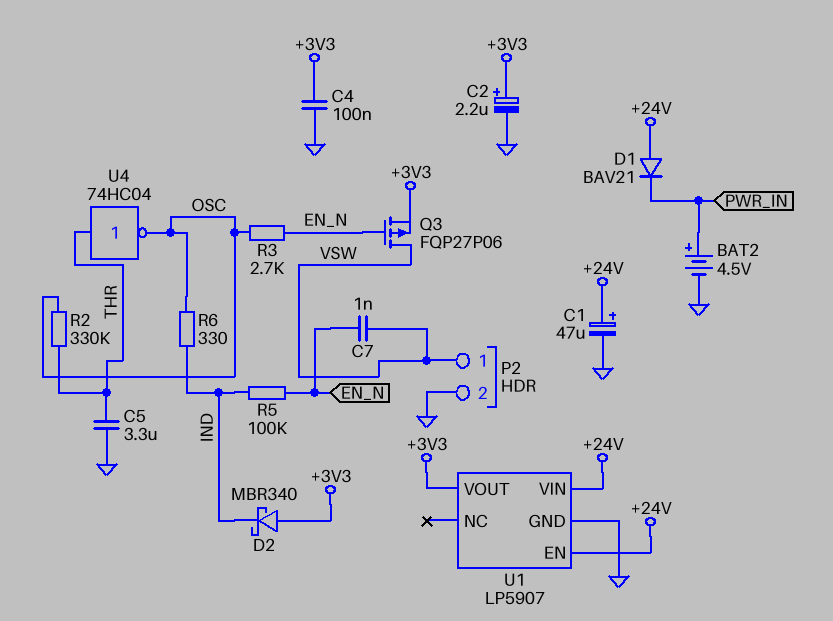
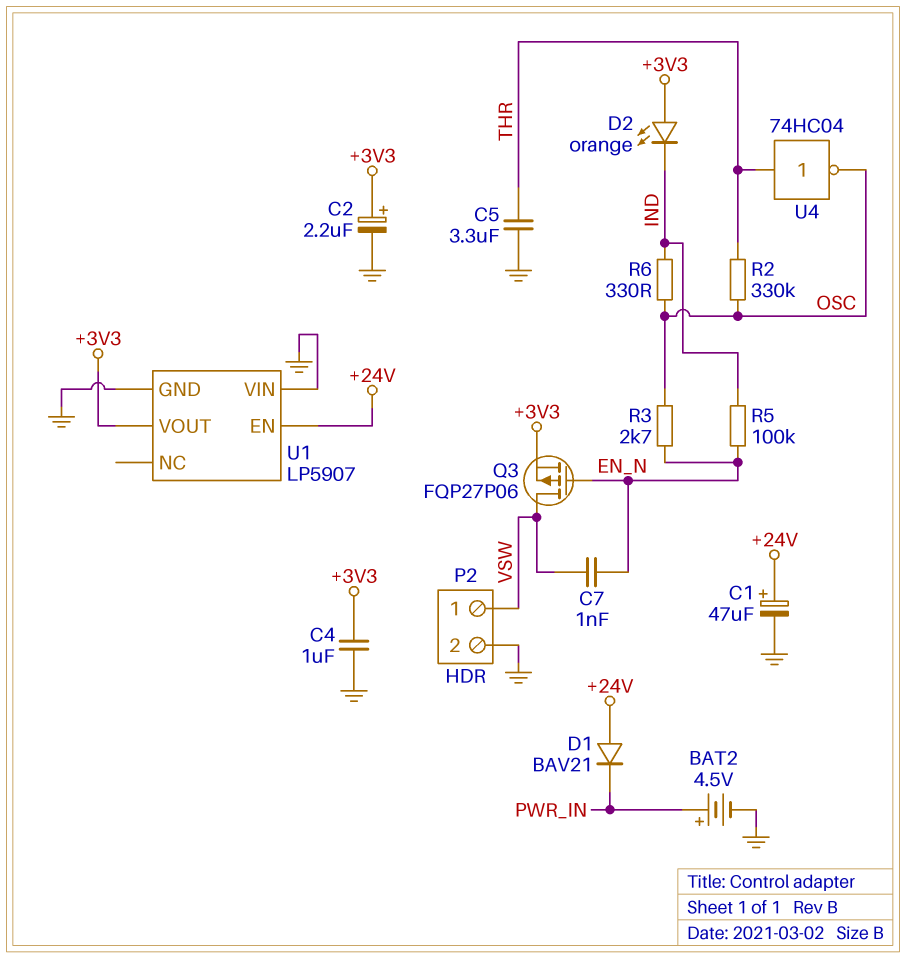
C4: 100nF (+3V3, GND) -> 1uF (+3V3, GND)
D2: schottky MBR340 (A +3V3, K IND) -> LED orange (A +3V3, K IND)
U1 pin VIN: +24V -> GND

